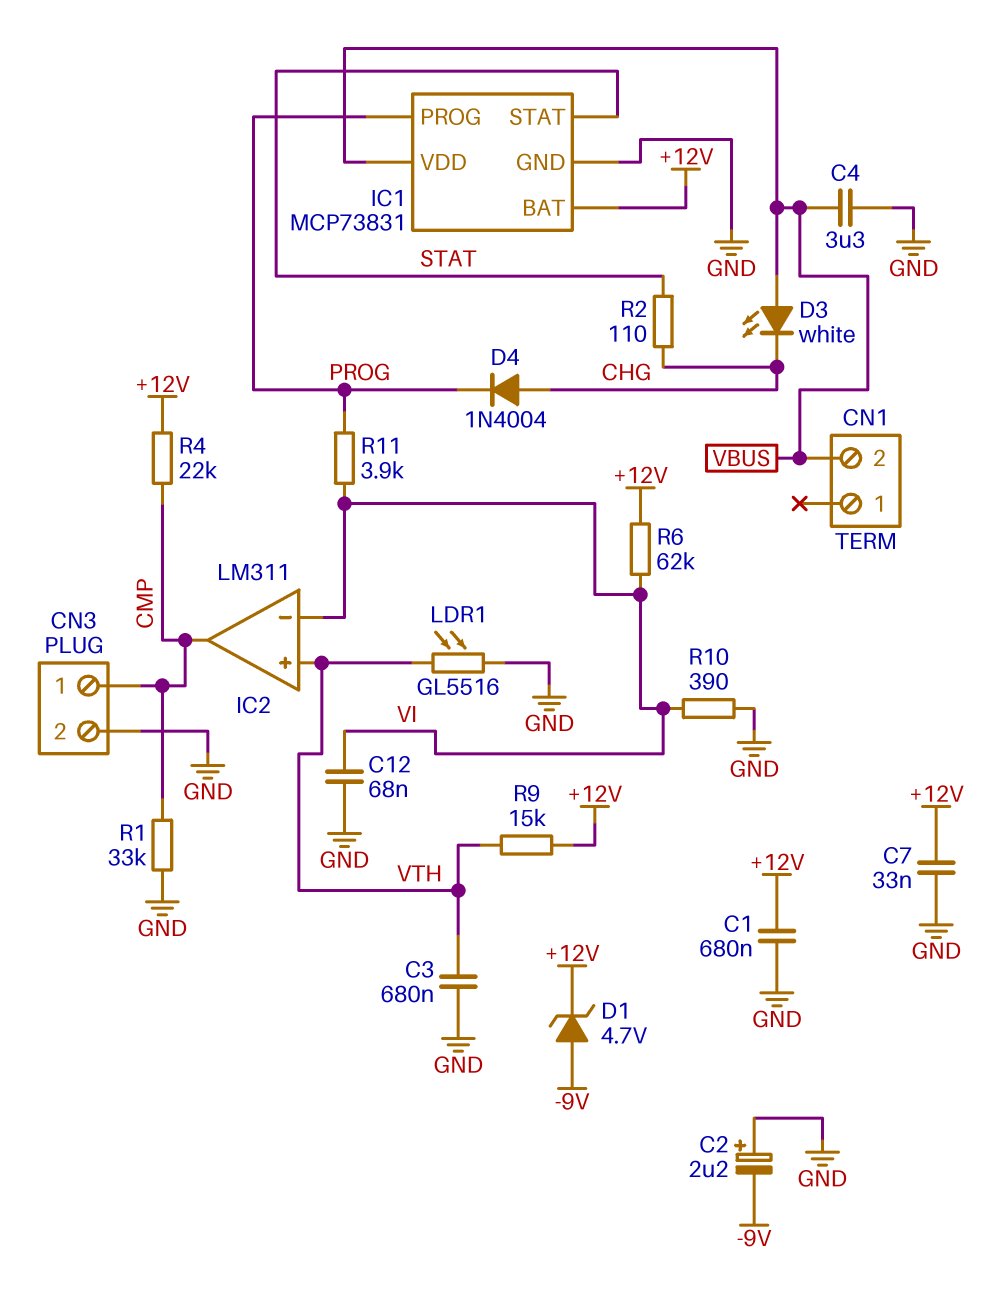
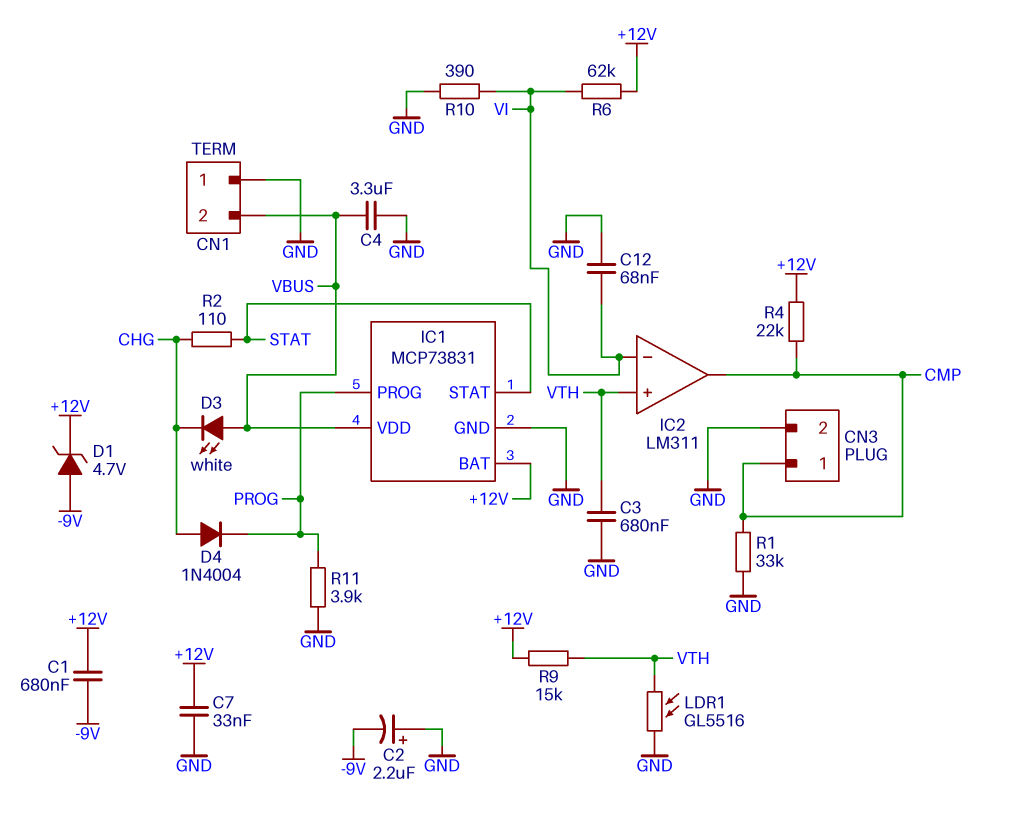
C1: 680nF (+12V, GND) -> 680nF (+12V, -9V)
CN1 pin 1: none -> GND
R11: 3.9k (PROG, VI) -> 3.9k (GND, PROG)

